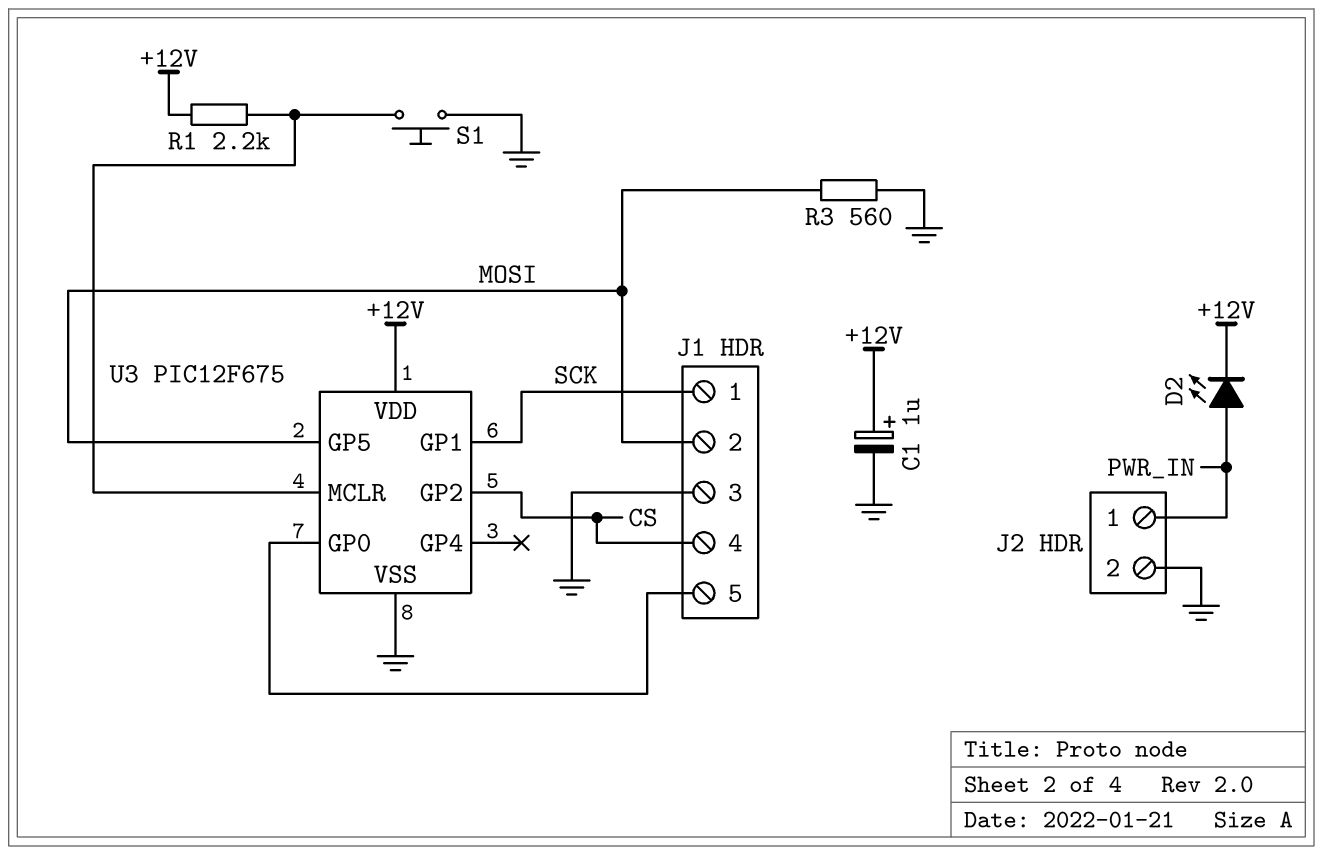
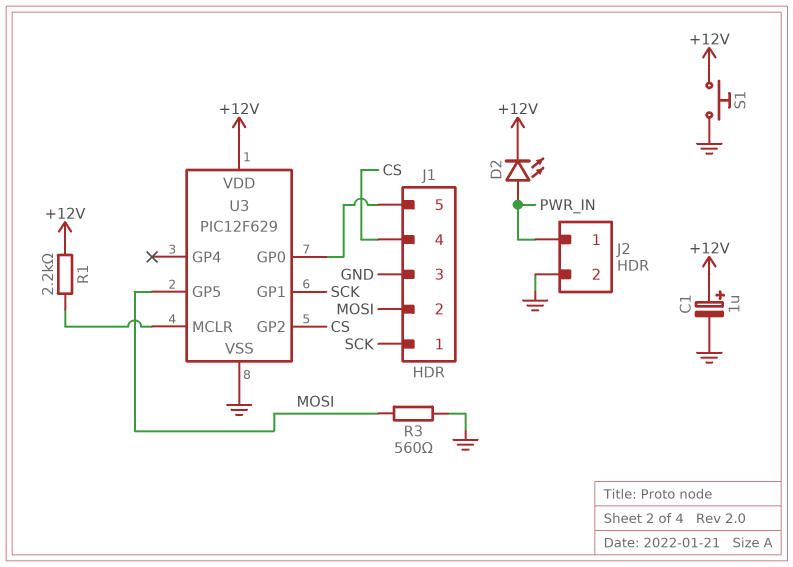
S1: button (GND, U3/MCLR) -> button (+12V, GND)
U3: PIC12F675 -> PIC12F629

